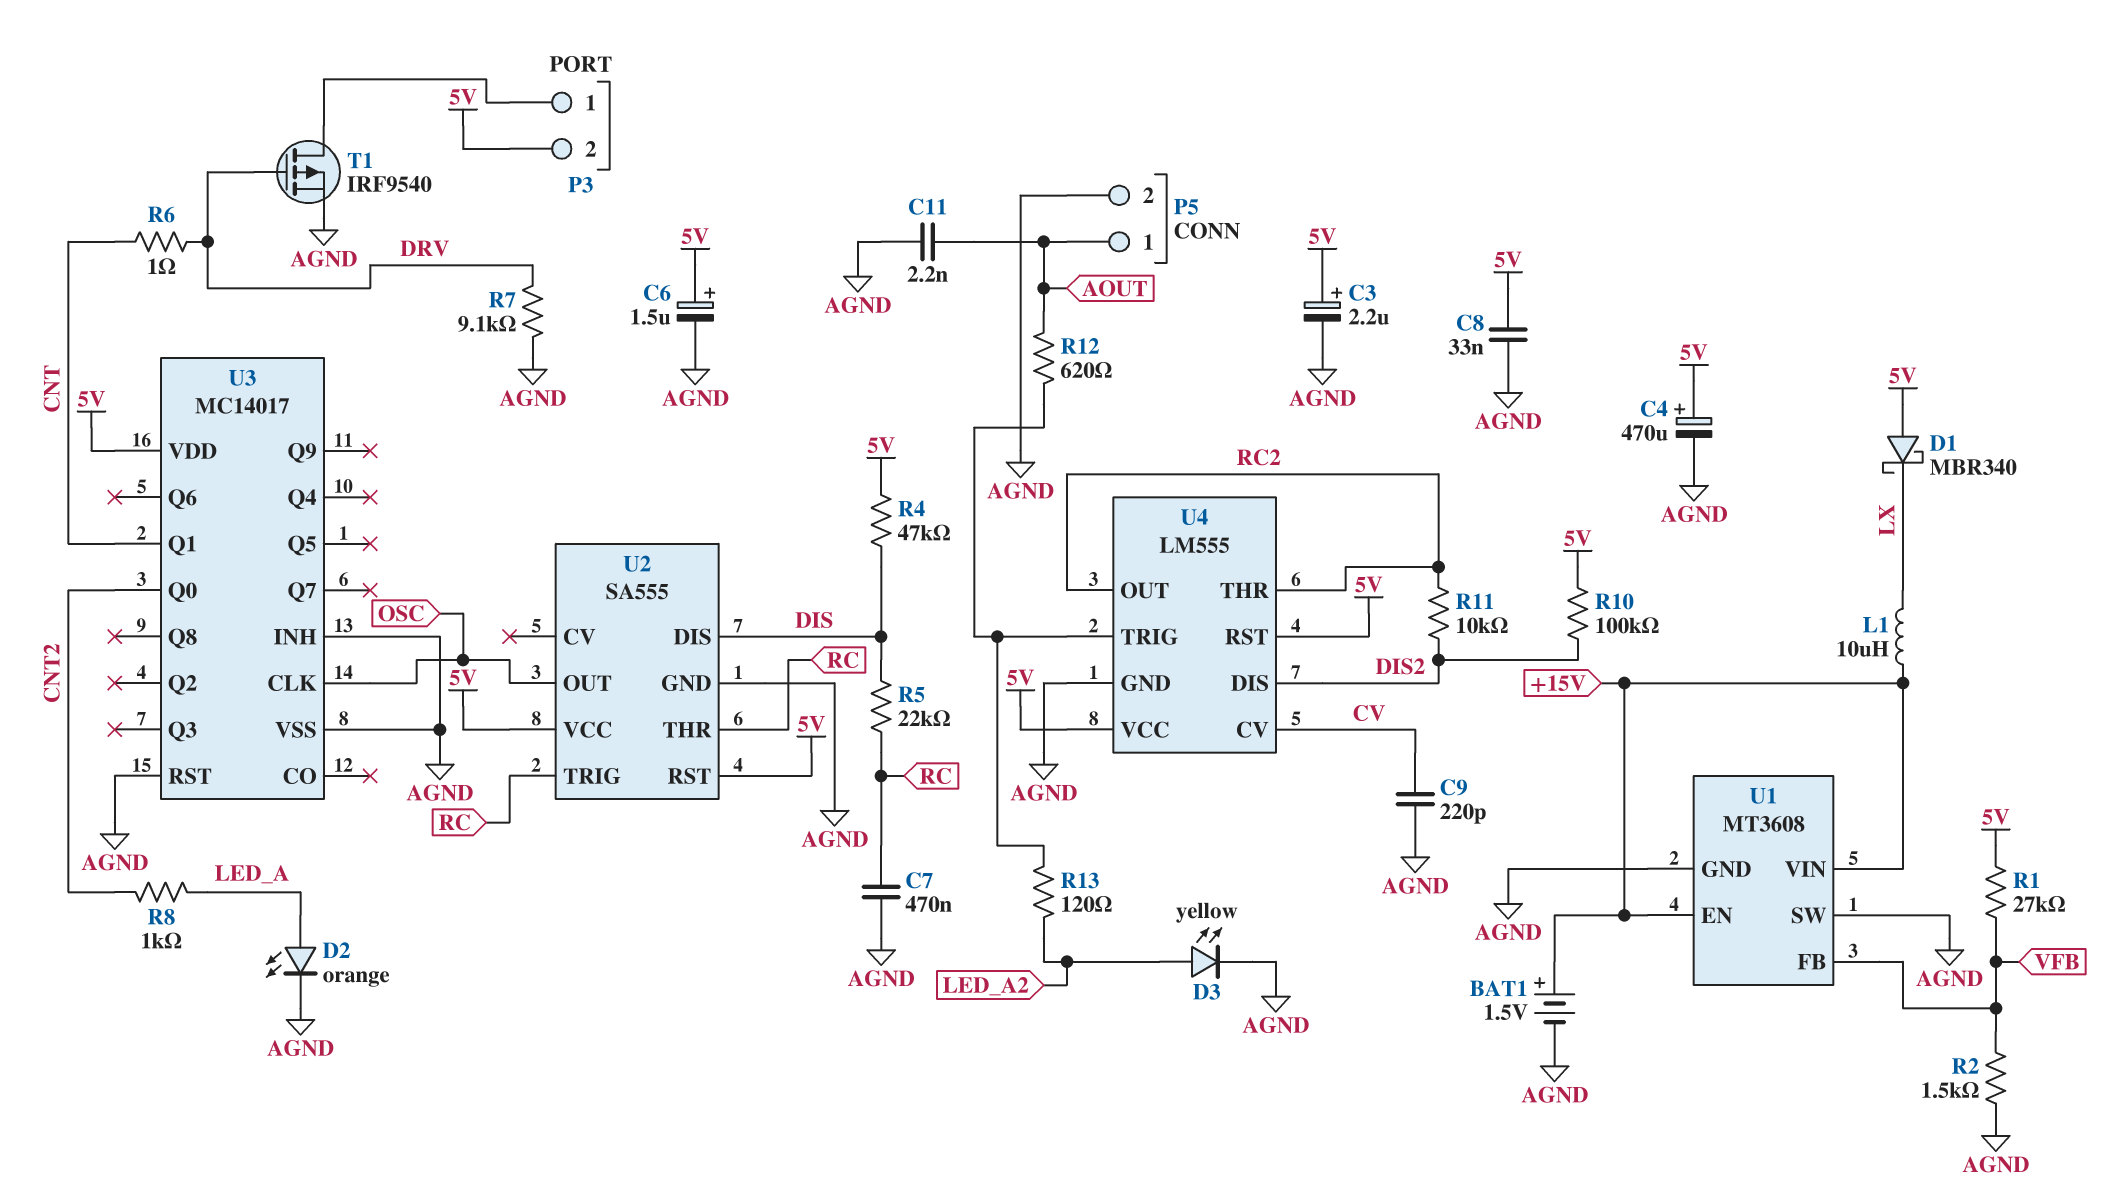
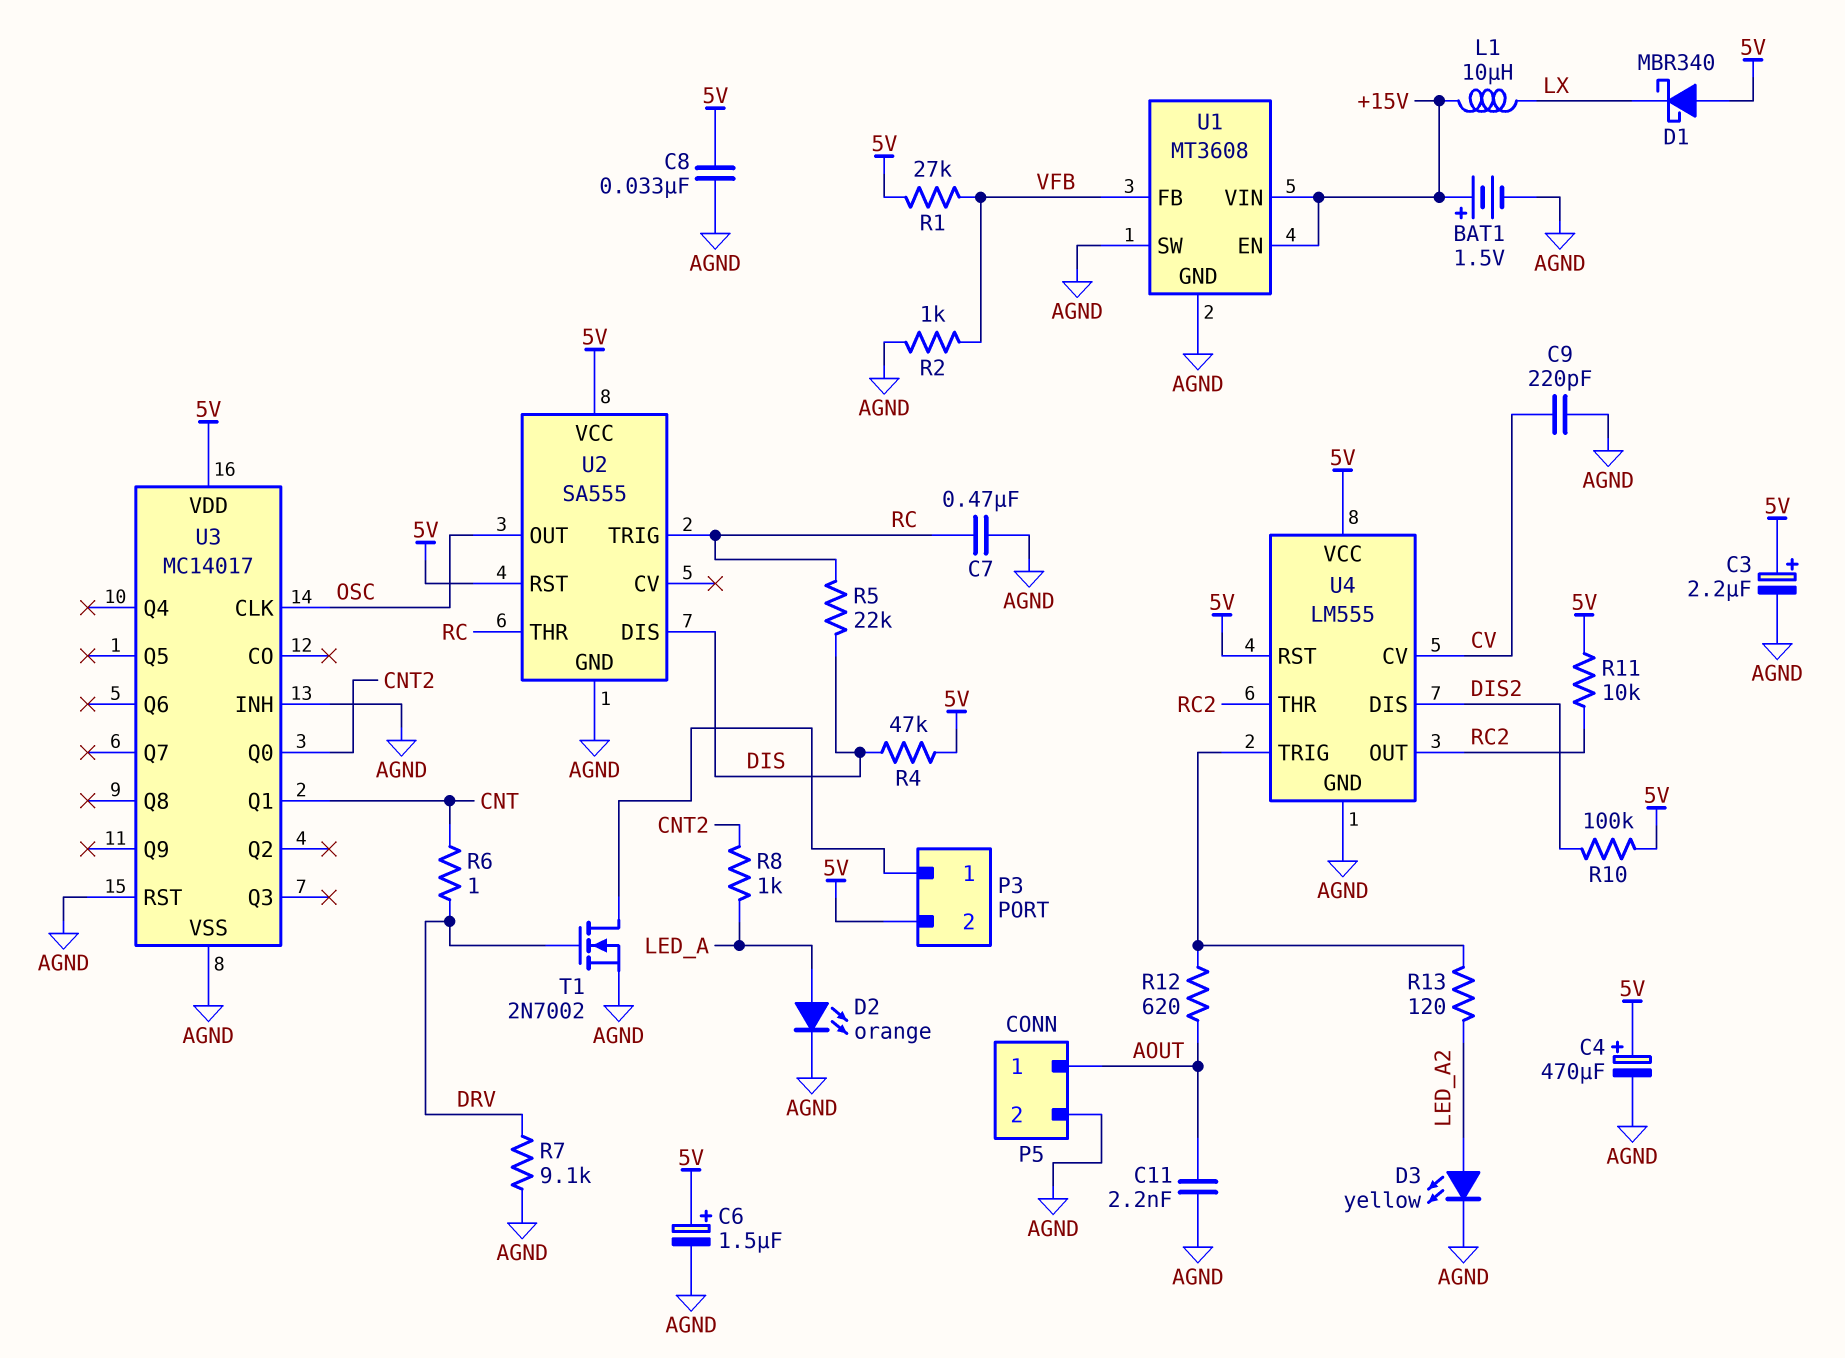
R2: 1.5k (AGND, VFB) -> 1k (AGND, VFB)
R11: 10k (DIS2, RC2) -> 10k (5V, RC2)
T1: PMOS IRF9540 (G DRV, D P3/1, S AGND) -> NMOS 2N7002 (G DRV, D P3/1, S AGND)

